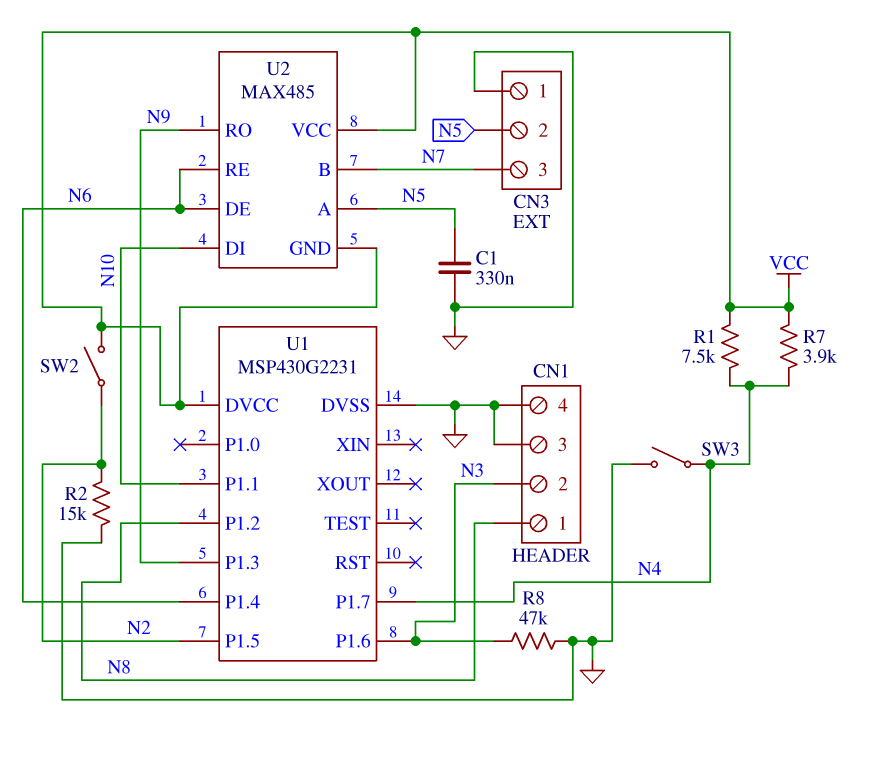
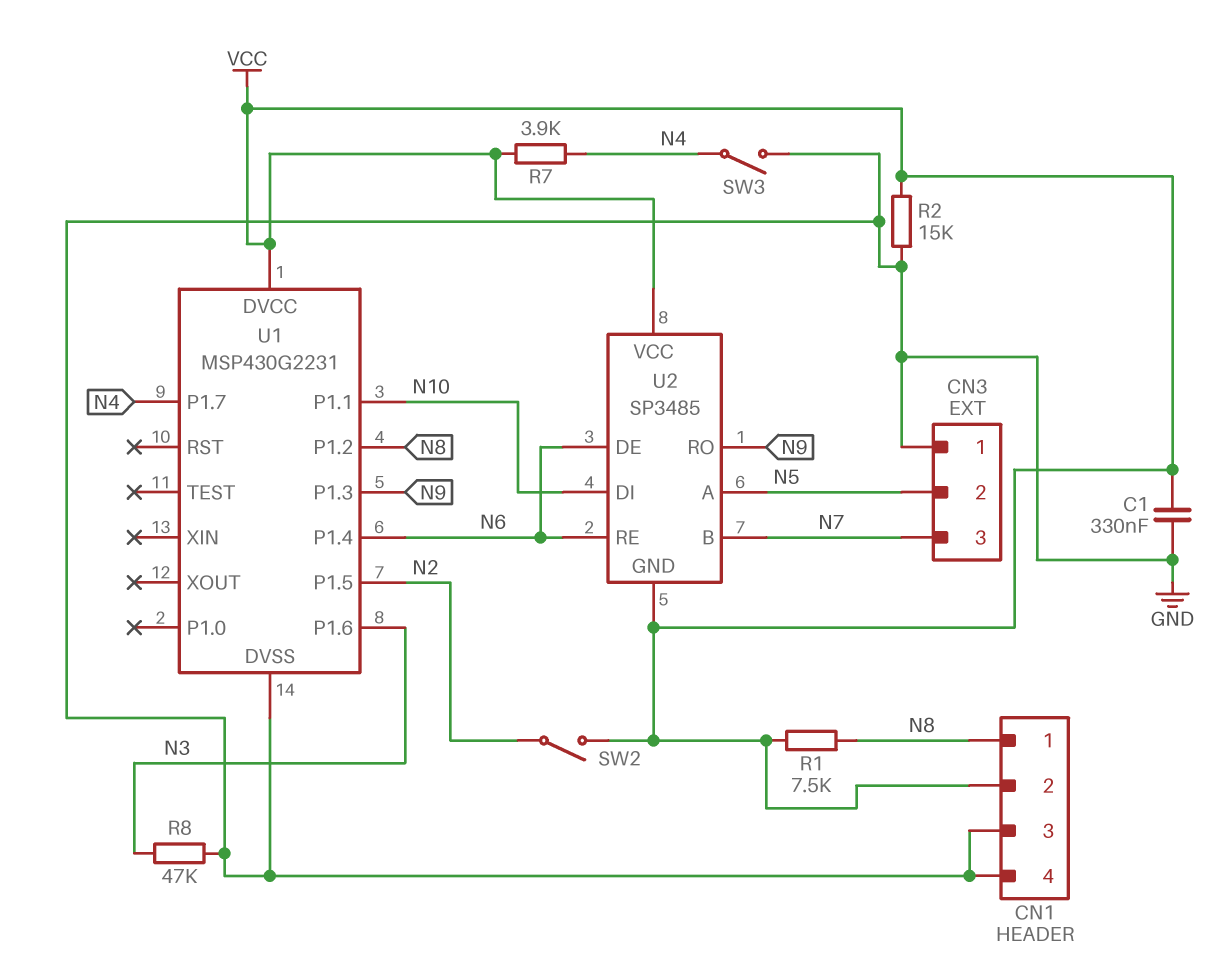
C1: 330nF (GND, N5) -> 330nF (GND, VCC)
CN1 pin 2: N3 -> VCC
R1: 7.5k (N4, VCC) -> 7.5k (N8, VCC)
R2: 15k (GND, N2) -> 15k (GND, VCC)
U2: MAX485 -> SP3485

